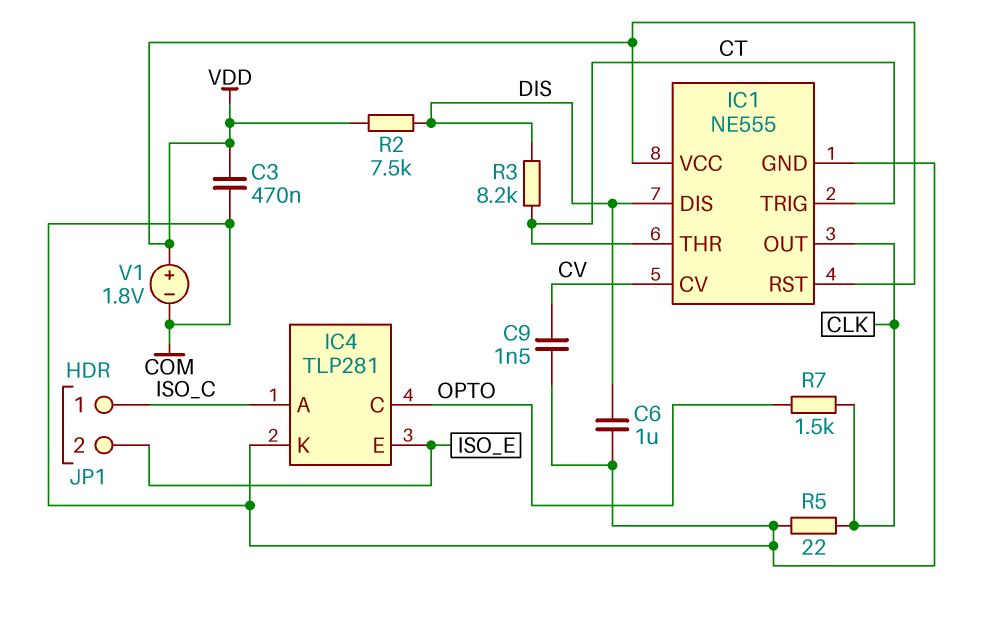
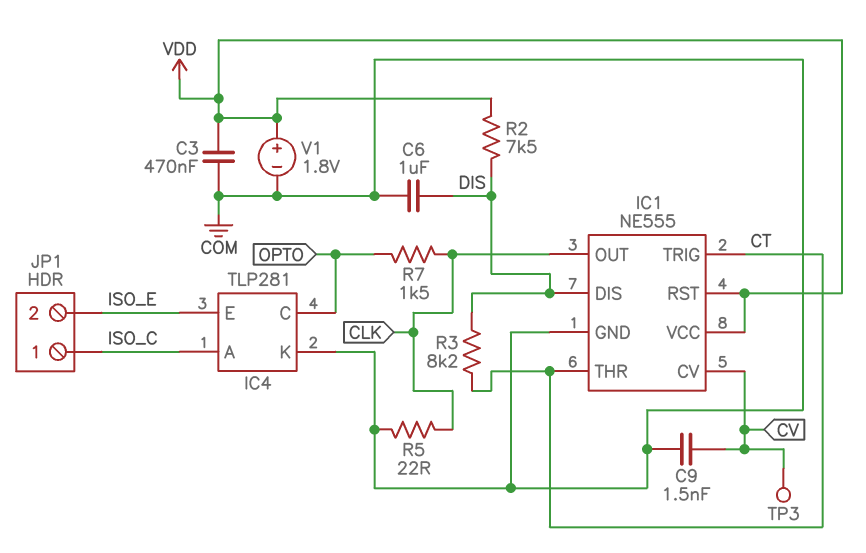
TP3: none -> test point (CV)

